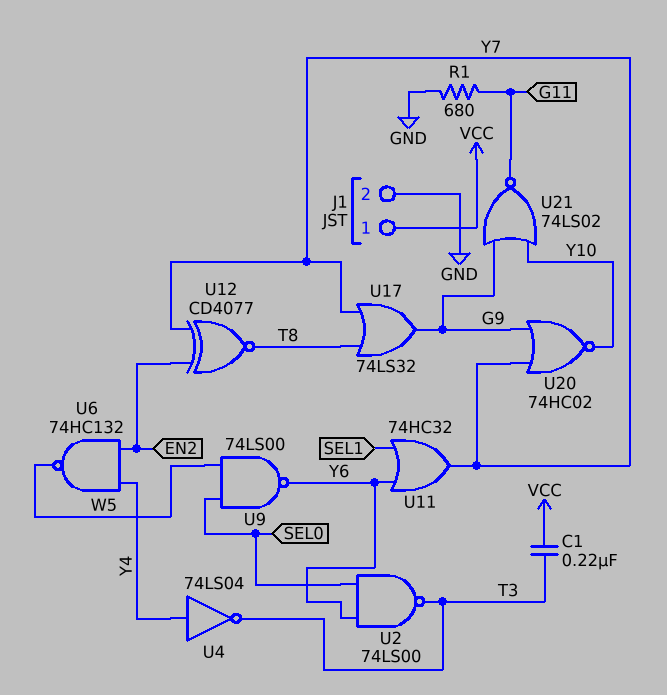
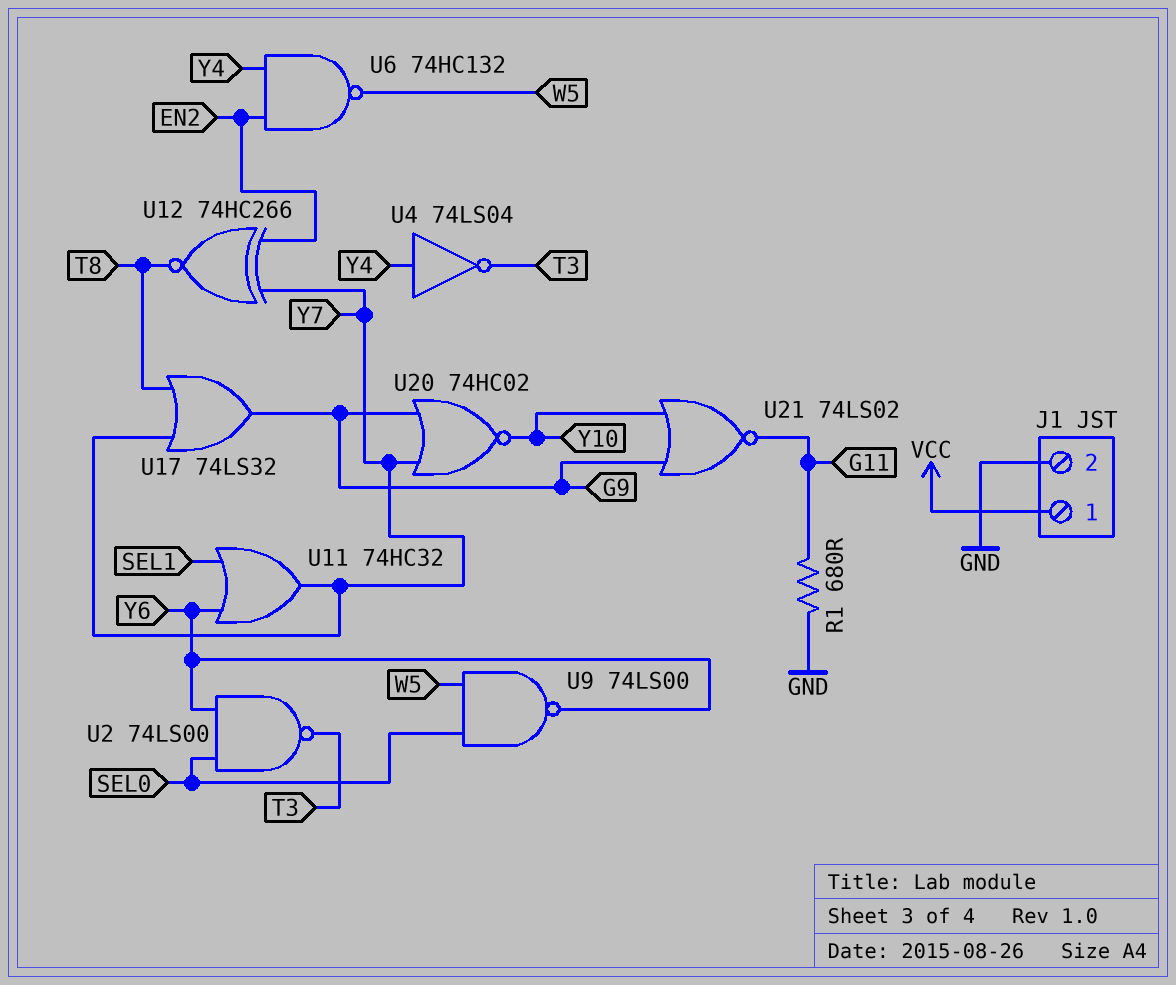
C1: 220nF (T3, VCC) -> none
U12: XNOR CD4077 (in EN2, in Y7, out T8) -> XNOR 74HC266 (in EN2, in Y7, out T8)

